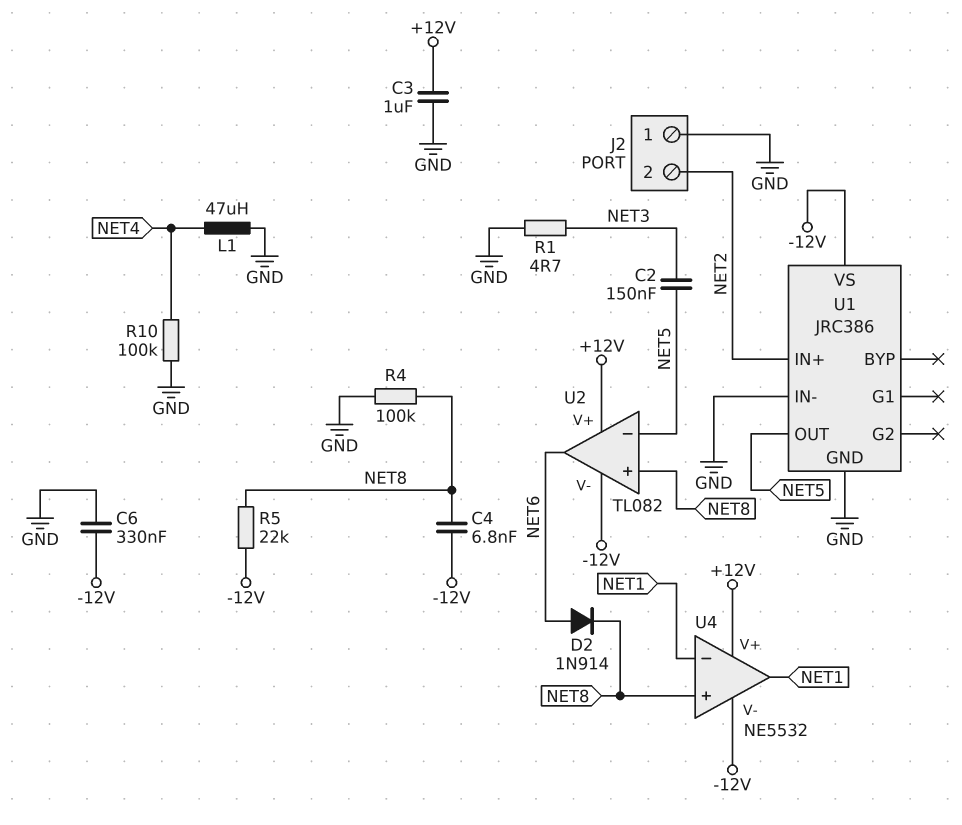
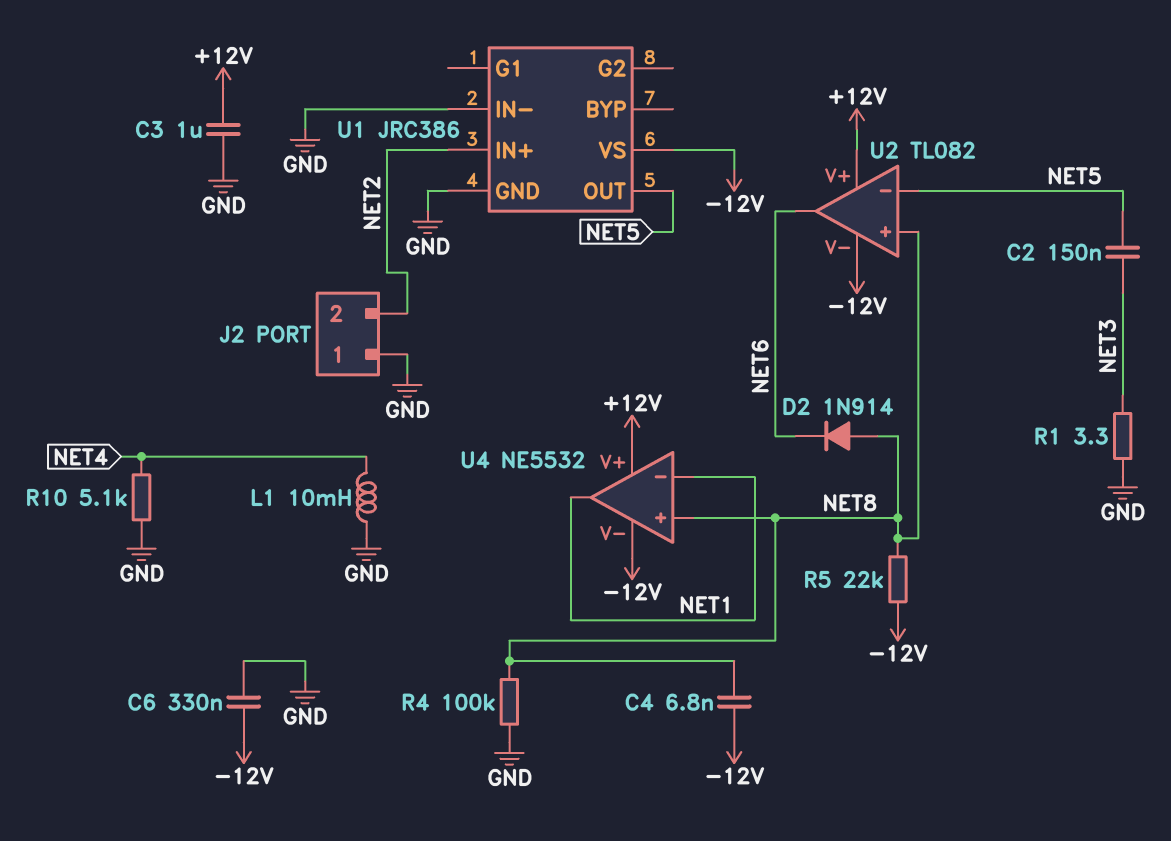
D2: diode 1N914 (A NET6, K NET8) -> diode 1N914 (A NET8, K NET6)
L1: 47uH (GND, NET4) -> 10mH (GND, NET4)
R1: 4.7 (GND, NET3) -> 3.3 (GND, NET3)
R10: 100k (GND, NET4) -> 5.1k (GND, NET4)

